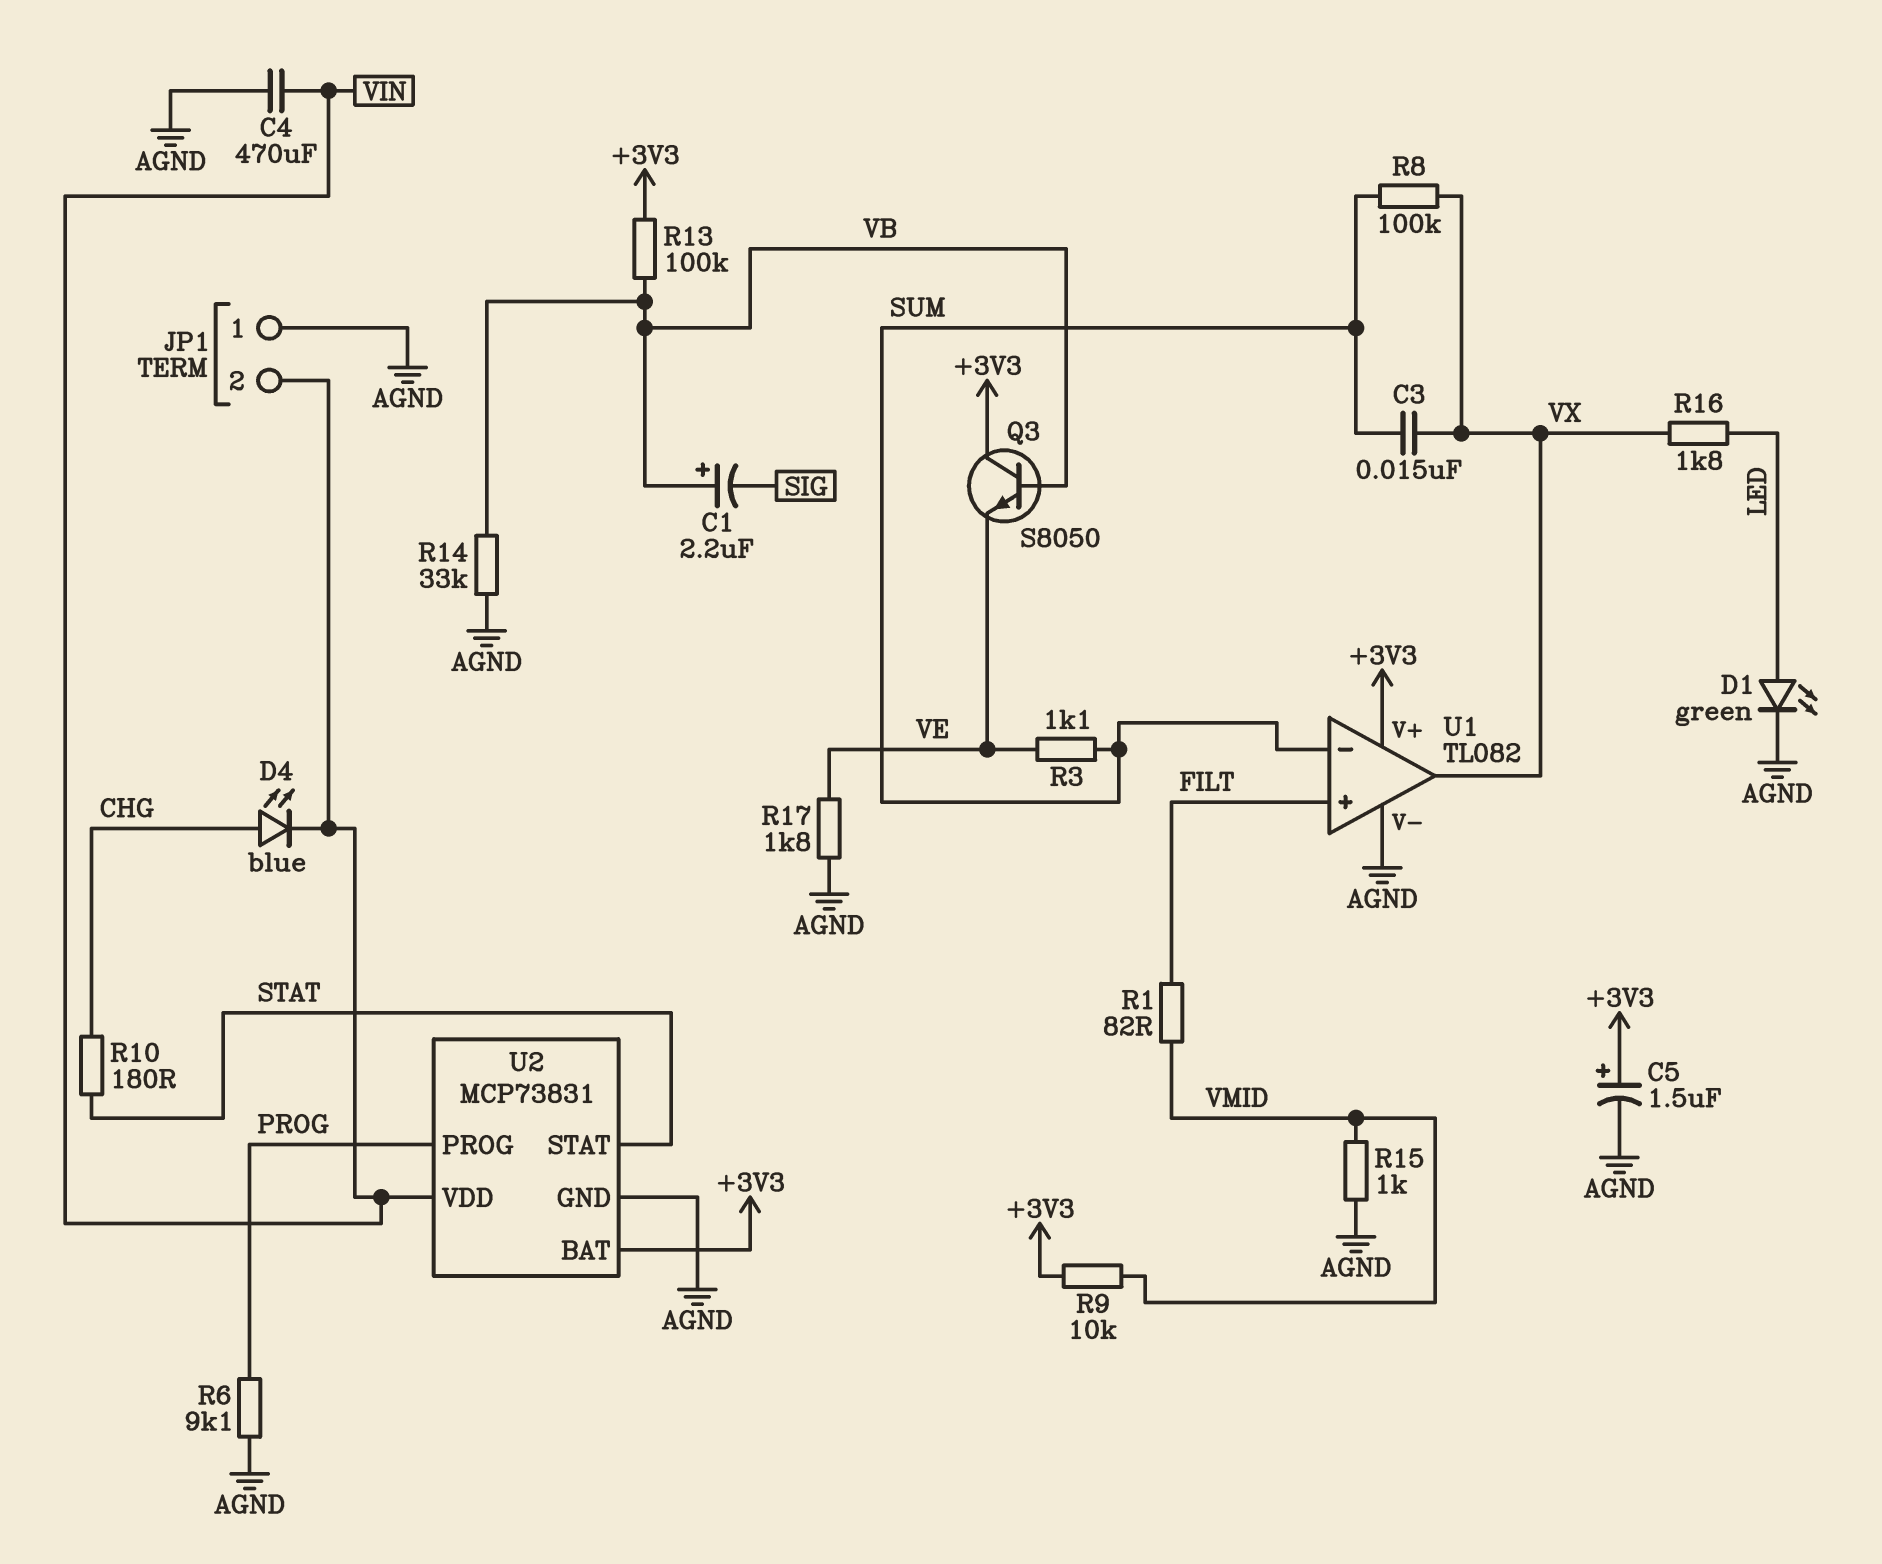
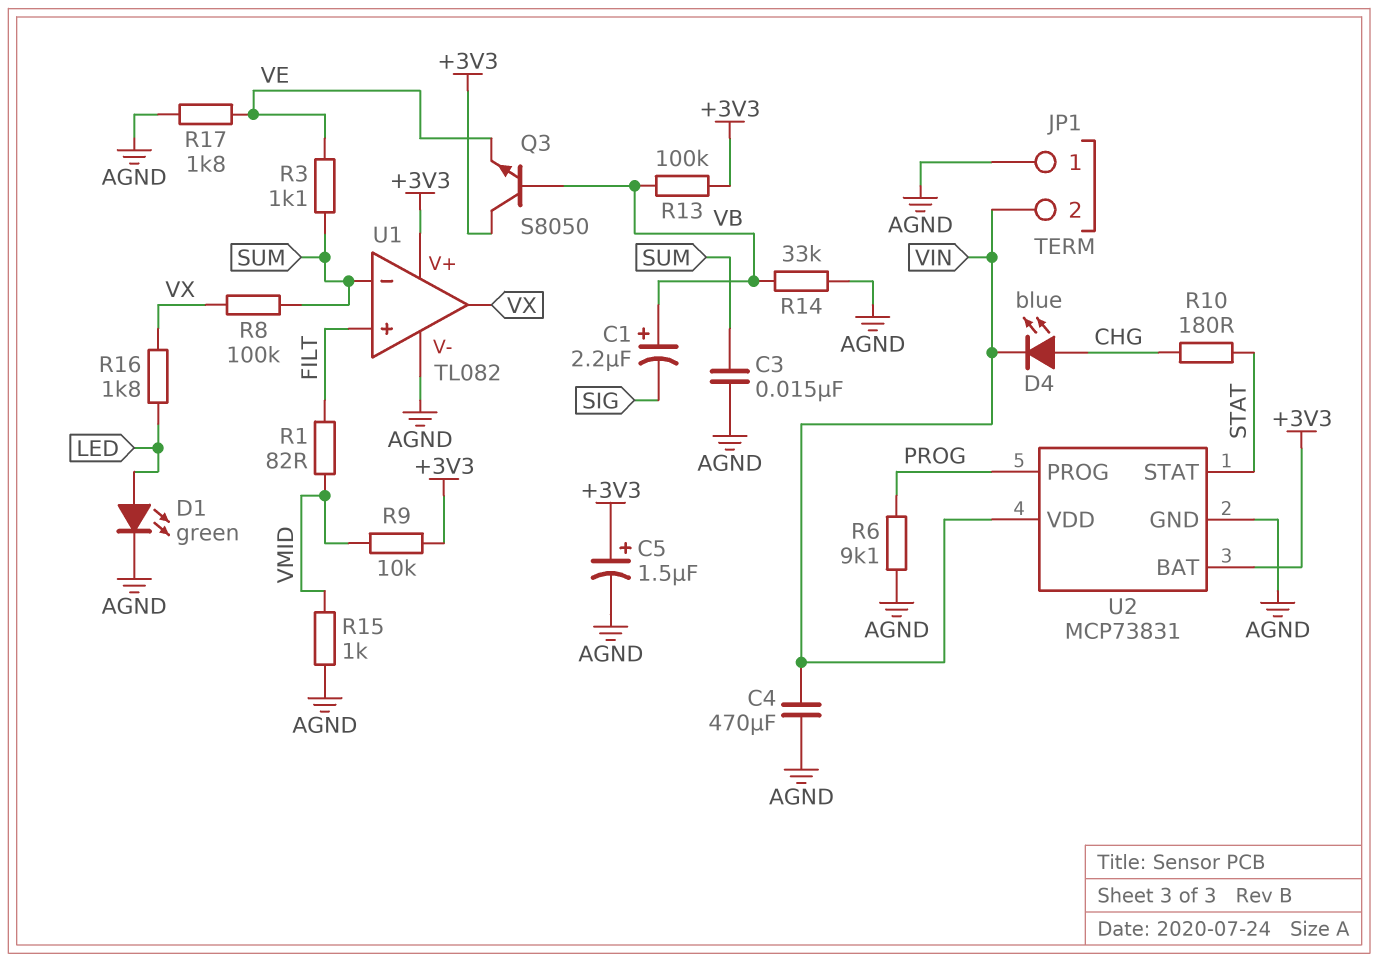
C3: 15nF (SUM, VX) -> 15nF (AGND, SUM)

